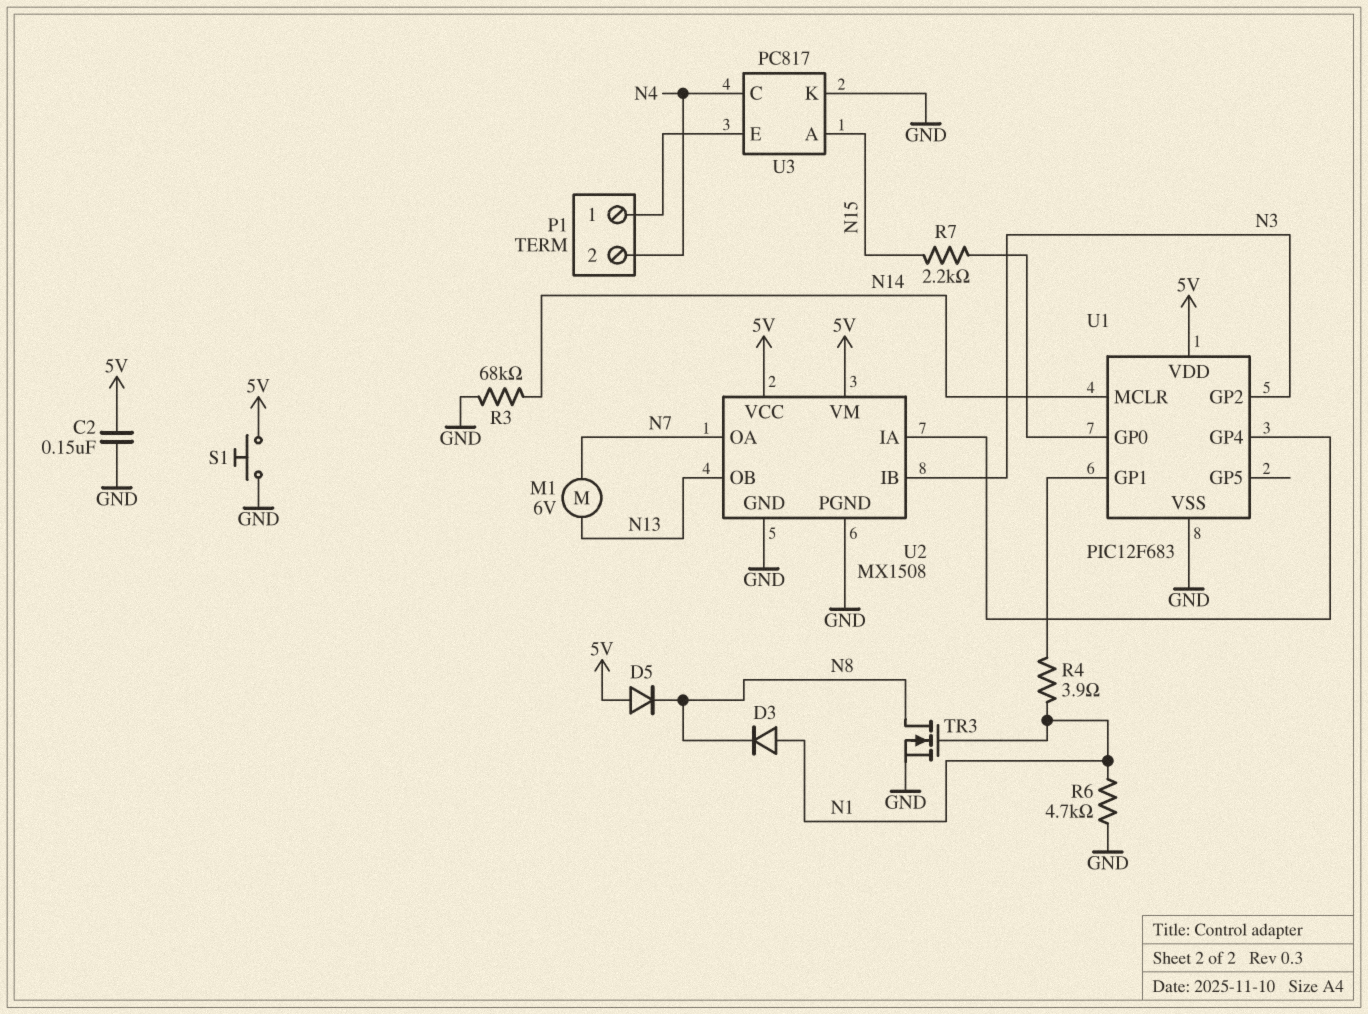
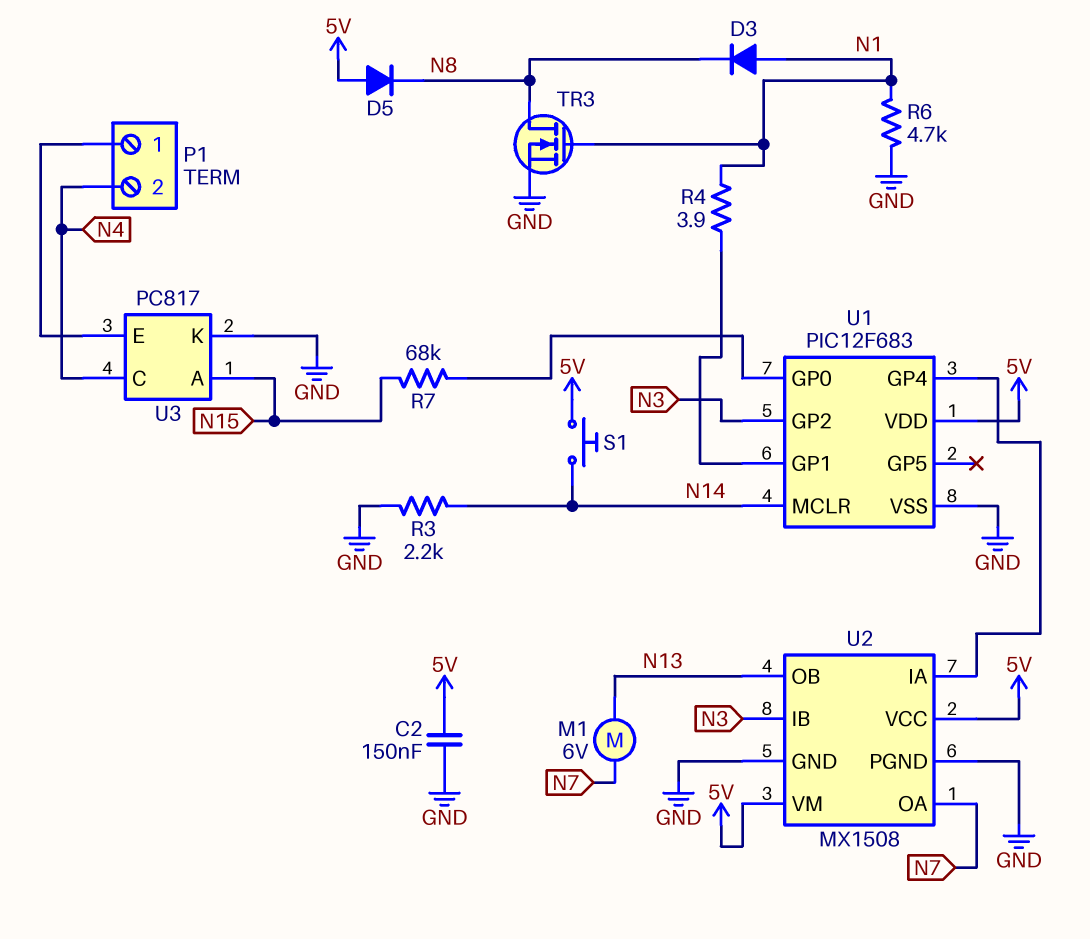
R3: 68k (GND, N14) -> 2.2k (GND, N14)
R7: 2.2k (N15, U1/GP0) -> 68k (N15, U1/GP0)
S1: button (5V, GND) -> button (5V, N14)

